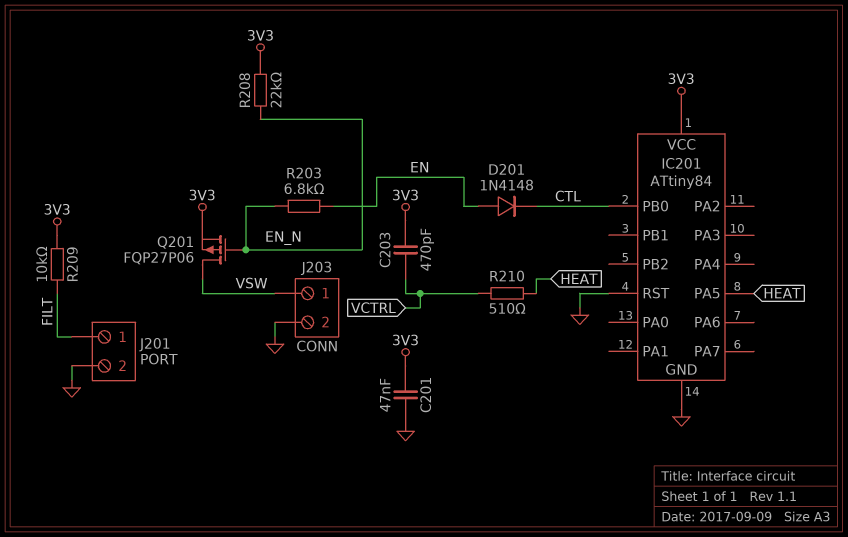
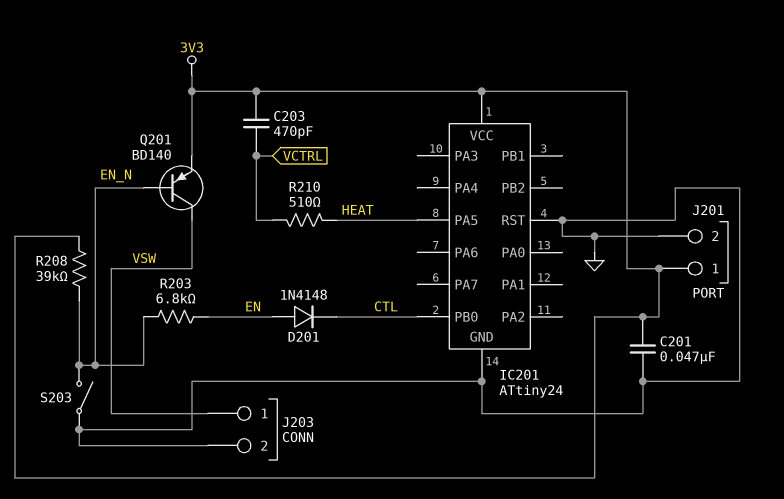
IC201: ATtiny84 -> ATtiny24
J201 pin 1: FILT -> 3V3
Q201: PMOS FQP27P06 (G EN_N, D VSW, S 3V3) -> PNP BD140 (B EN_N, C VSW, E 3V3)
R208: 22k (3V3, EN_N) -> 39k (3V3, EN_N)
R209: 10k (3V3, FILT) -> none
S203: none -> switch (EN_N, GND)

